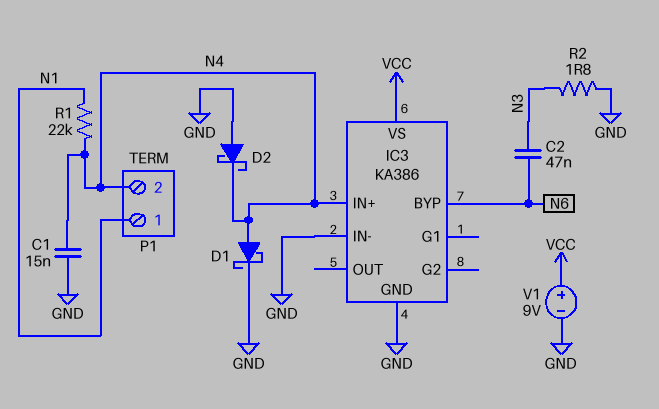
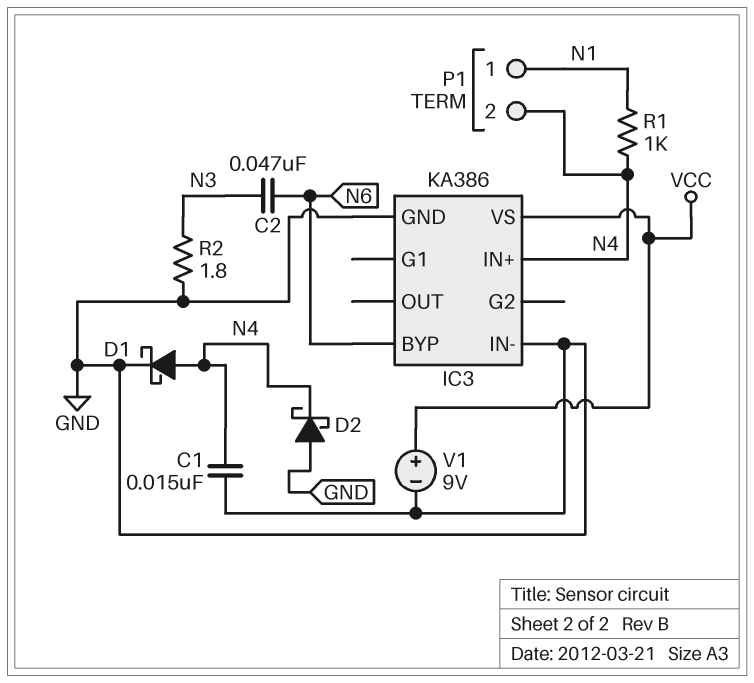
R1: 22k (N1, N4) -> 1k (N1, N4)

